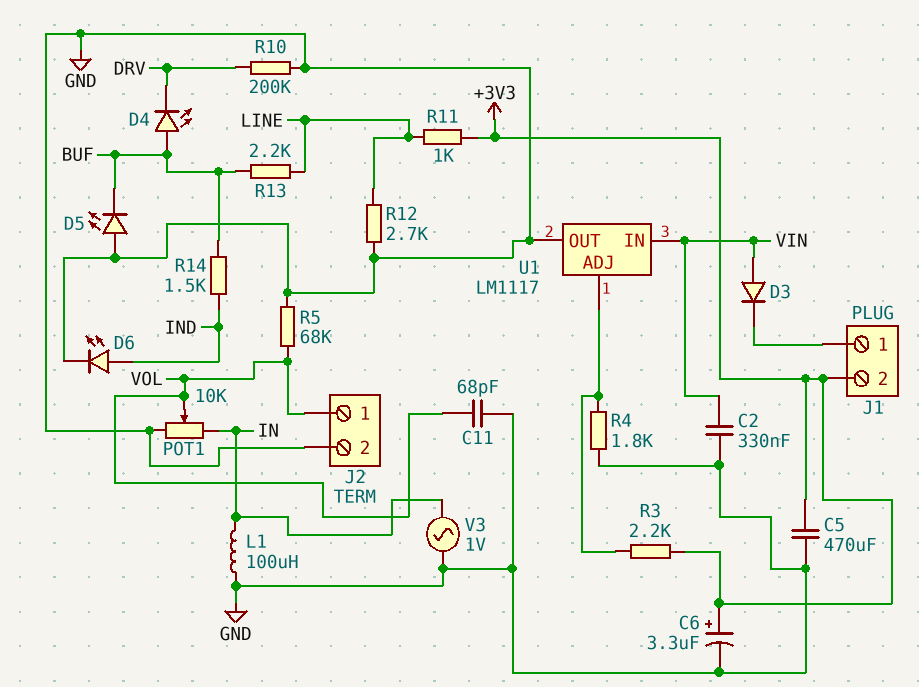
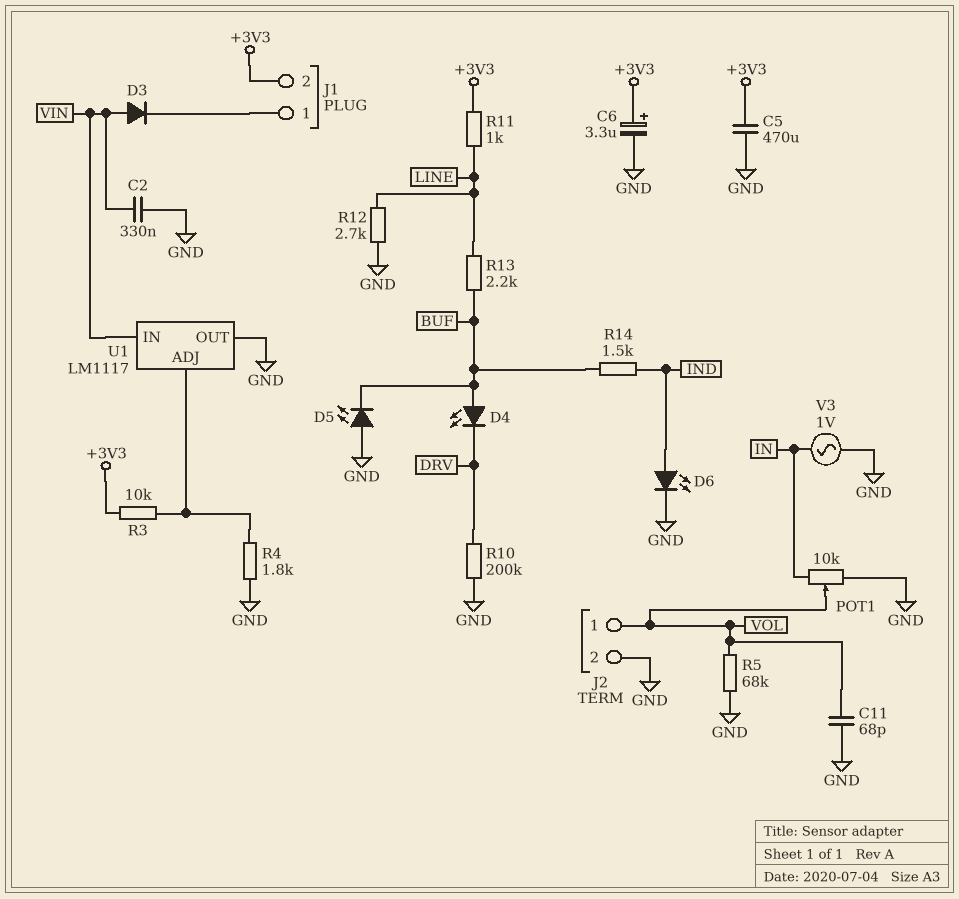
L1: 100uH (GND, IN) -> none
R3: 2.2k (+3V3, U1/ADJ) -> 10k (+3V3, U1/ADJ)

